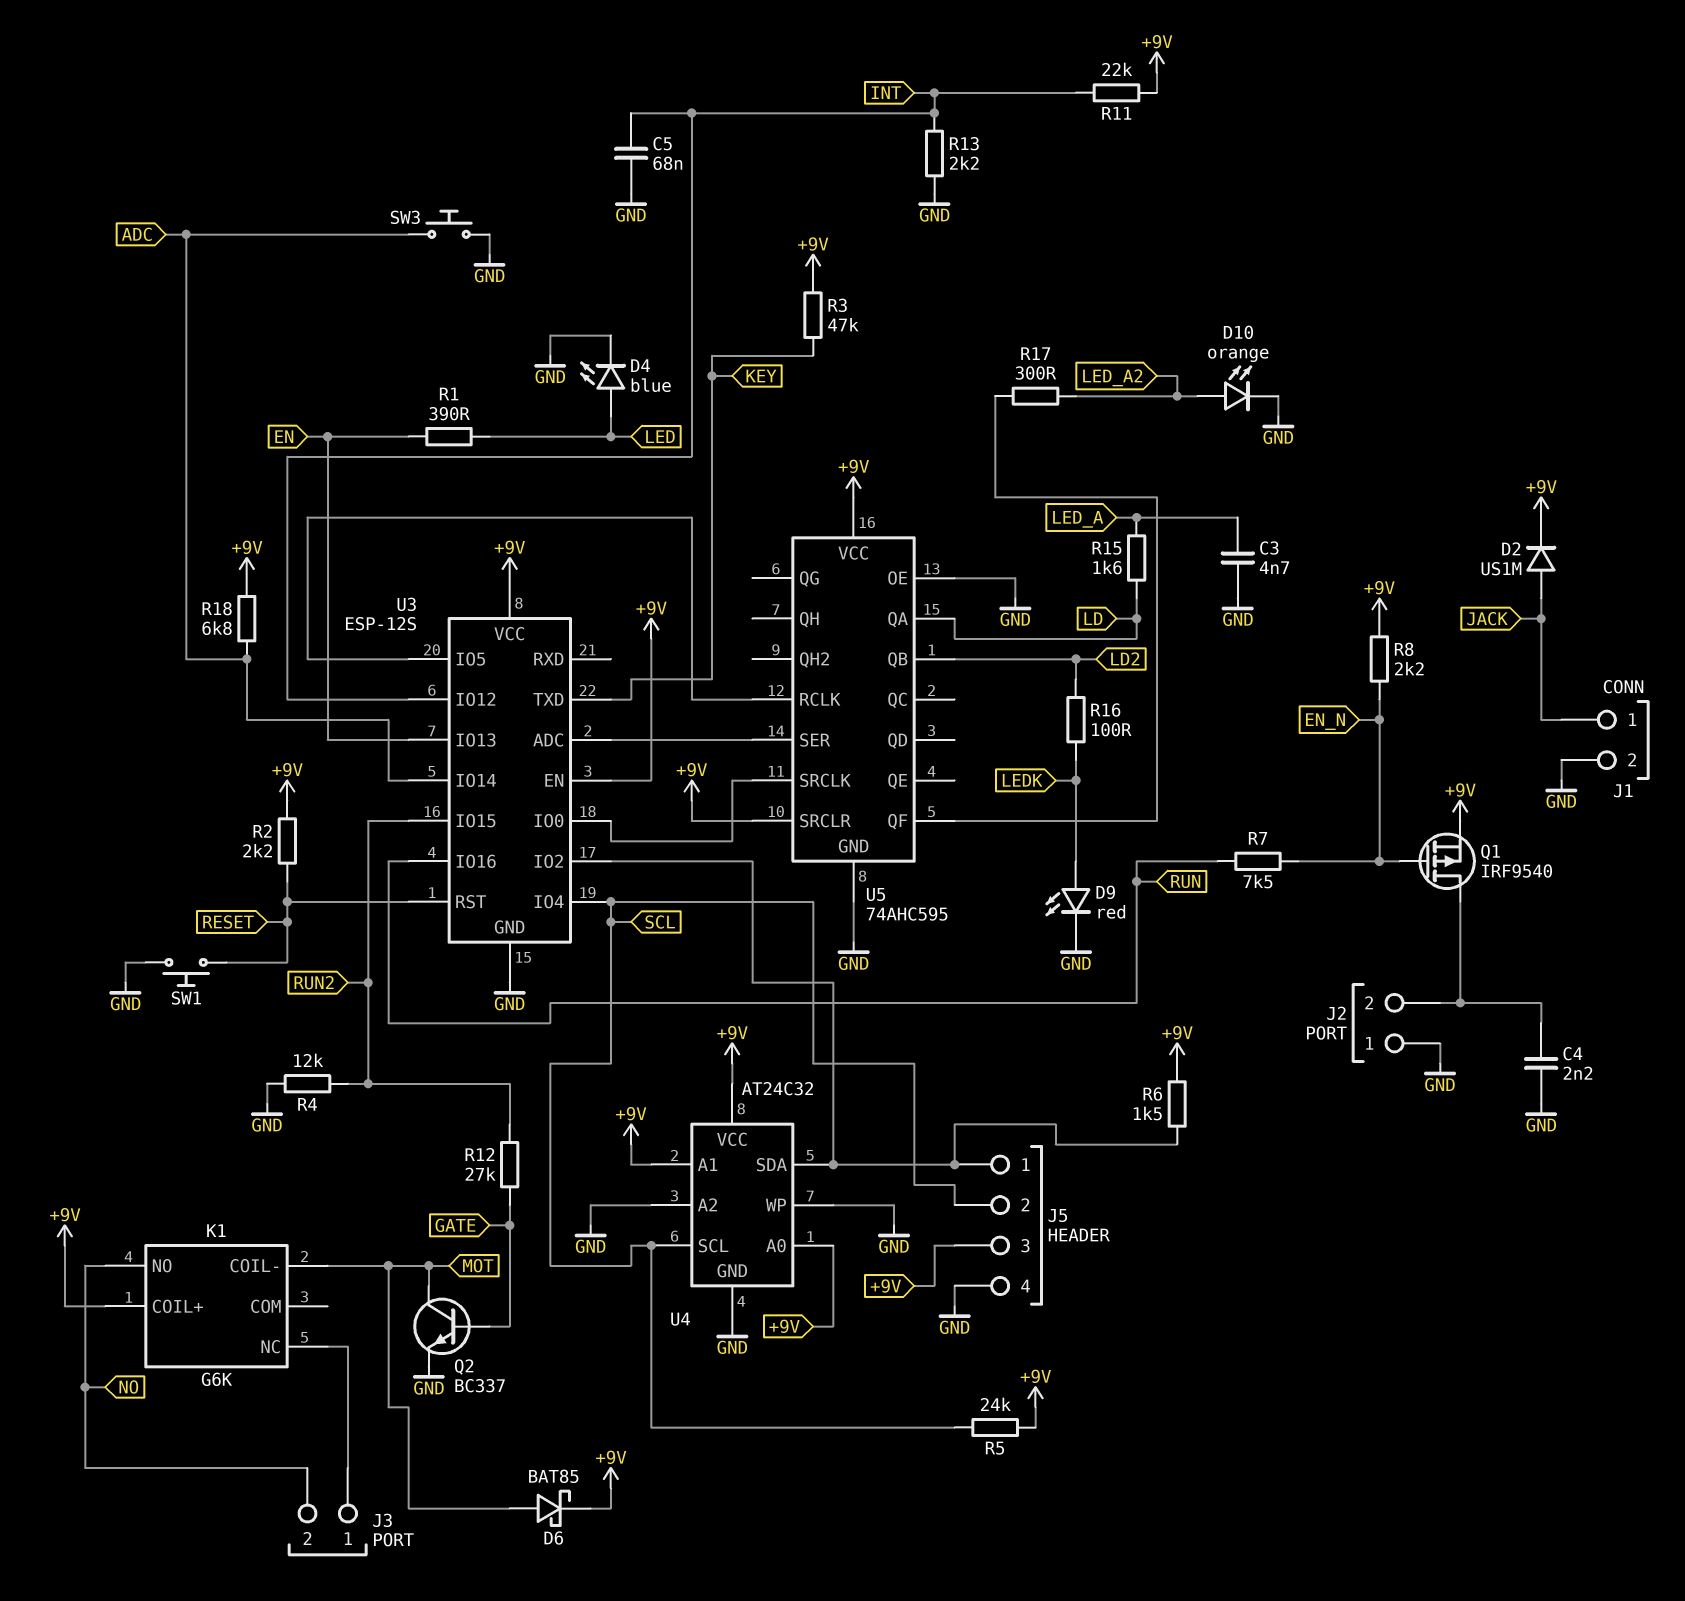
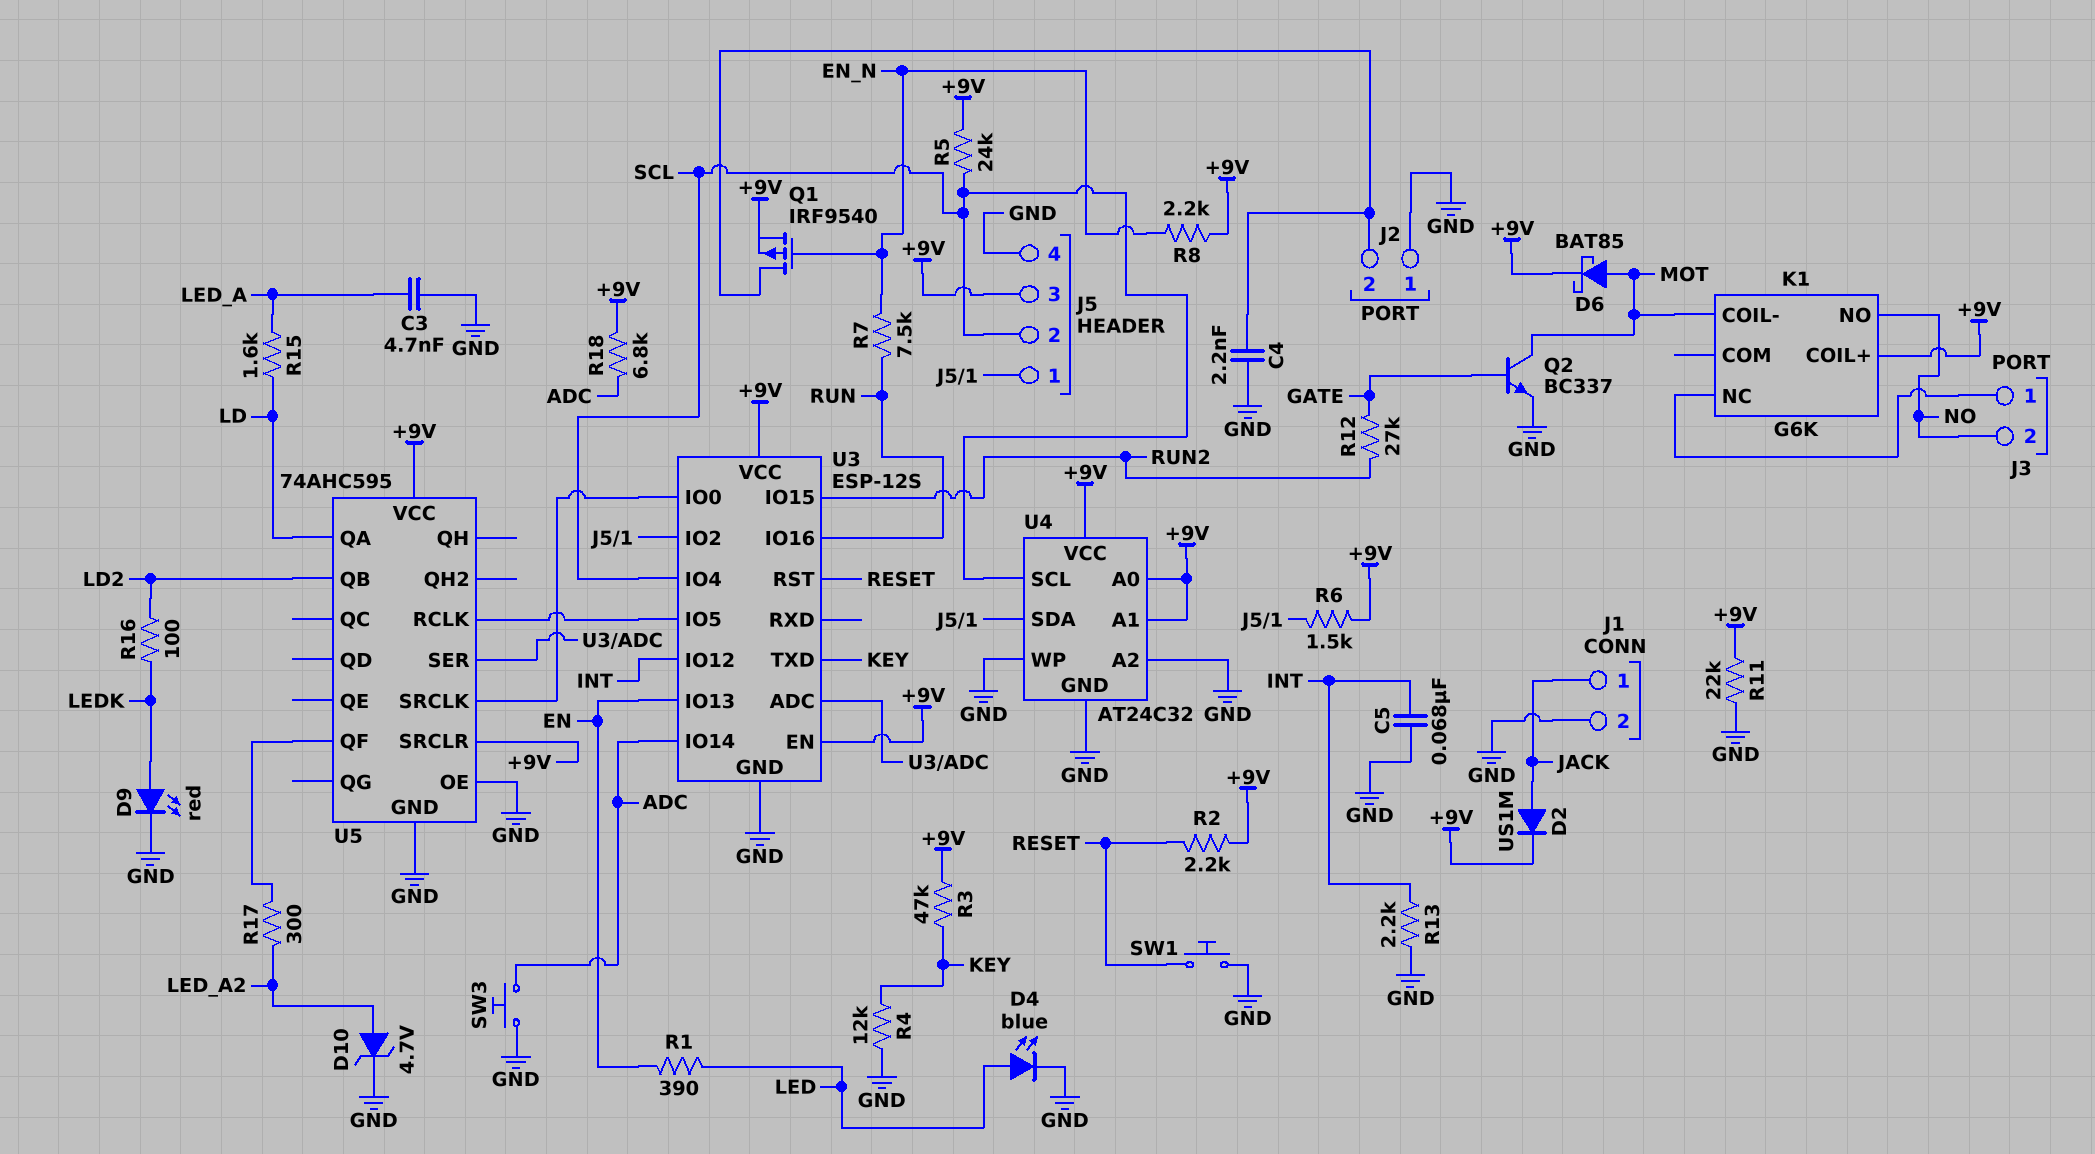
D10: LED orange (A LED_A2, K GND) -> zener 4.7V (A LED_A2, K GND)
R4: 12k (GND, RUN2) -> 12k (GND, KEY)
R11: 22k (+9V, INT) -> 22k (+9V, GND)

